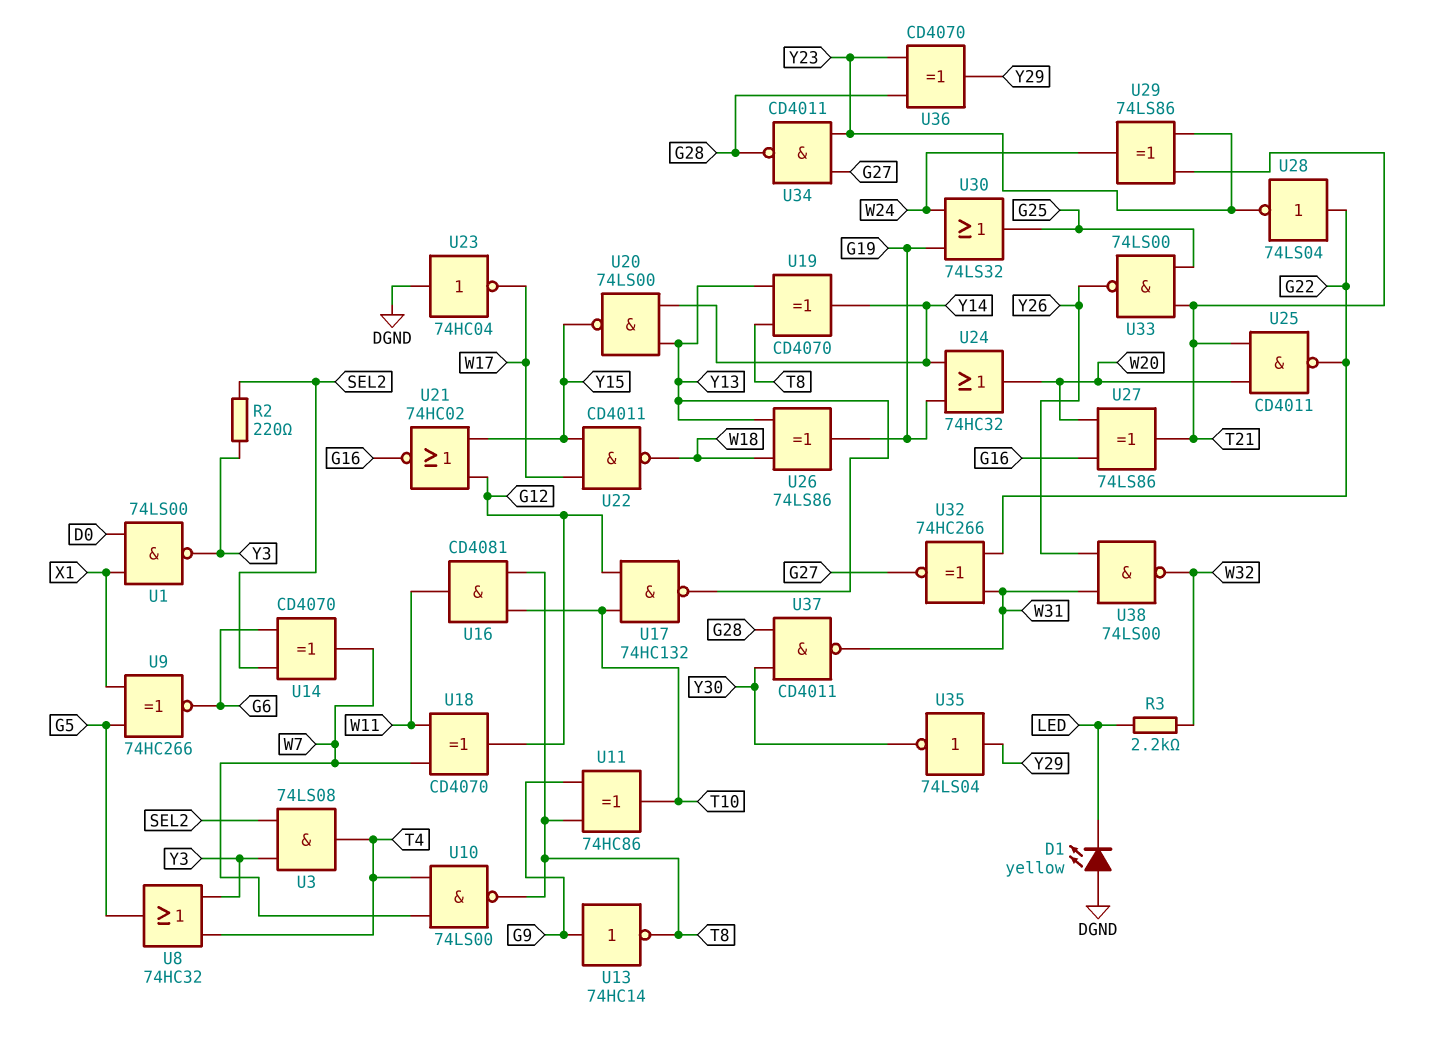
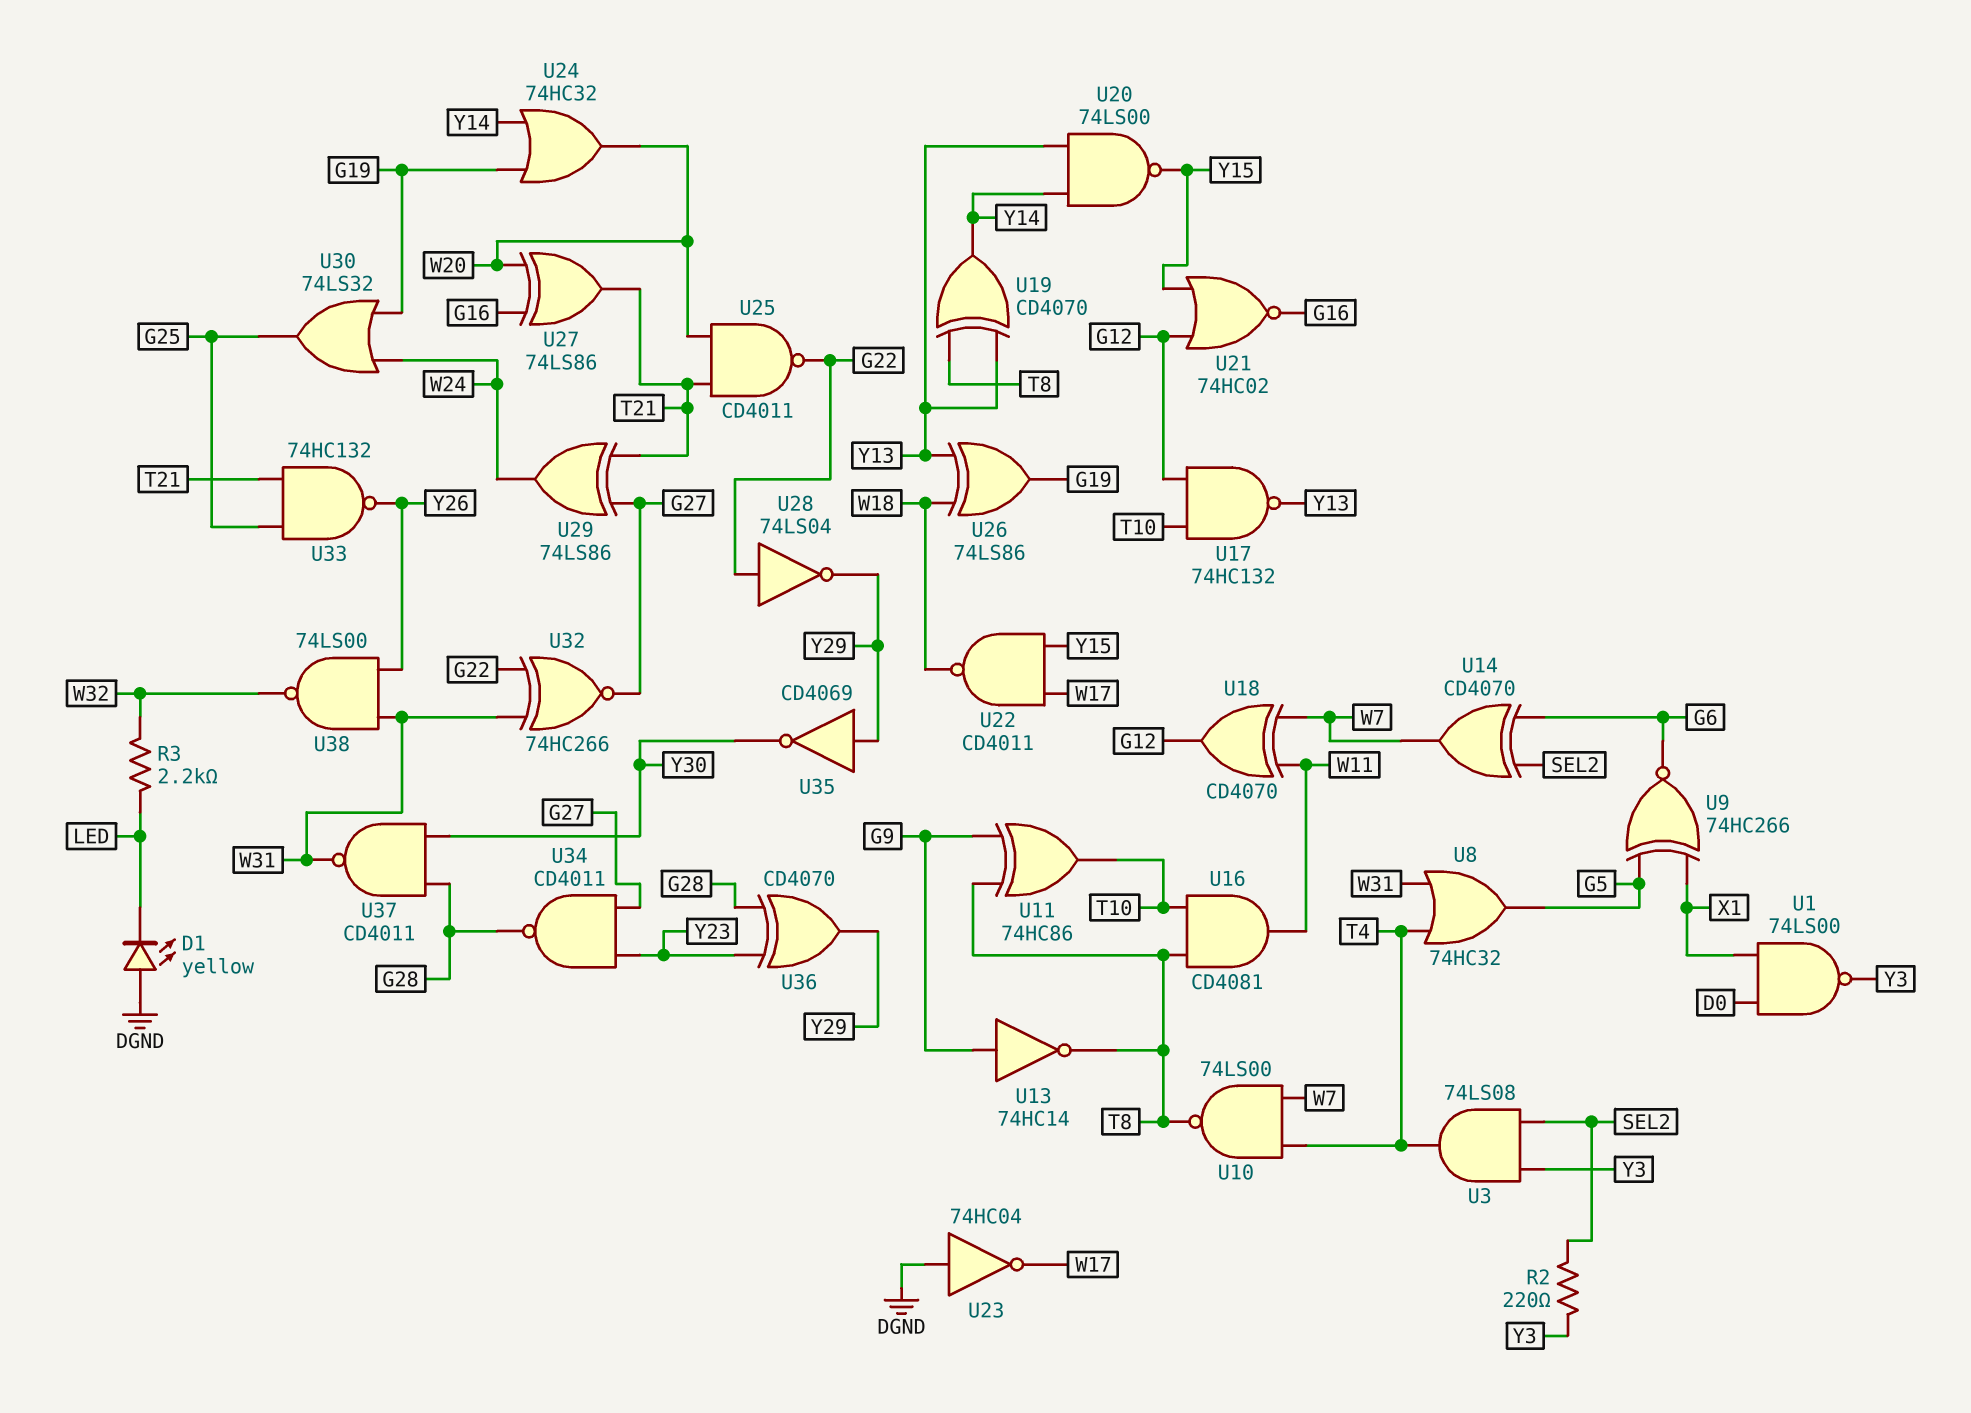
U8: OR 74HC32 (in T4, in Y3, out G5) -> OR 74HC32 (in T4, in W31, out G5)
U28: NOT 74LS04 (in G22, out Y23) -> NOT 74LS04 (in G22, out Y29)
U29: XOR 74LS86 (in T21, in Y23, out W24) -> XOR 74LS86 (in G27, in T21, out W24)
U33: NAND 74LS00 (in G25, in T21, out Y26) -> NAND 74HC132 (in G25, in T21, out Y26)
U35: NOT 74LS04 (in Y29, out Y30) -> NOT CD4069 (in Y29, out Y30)

